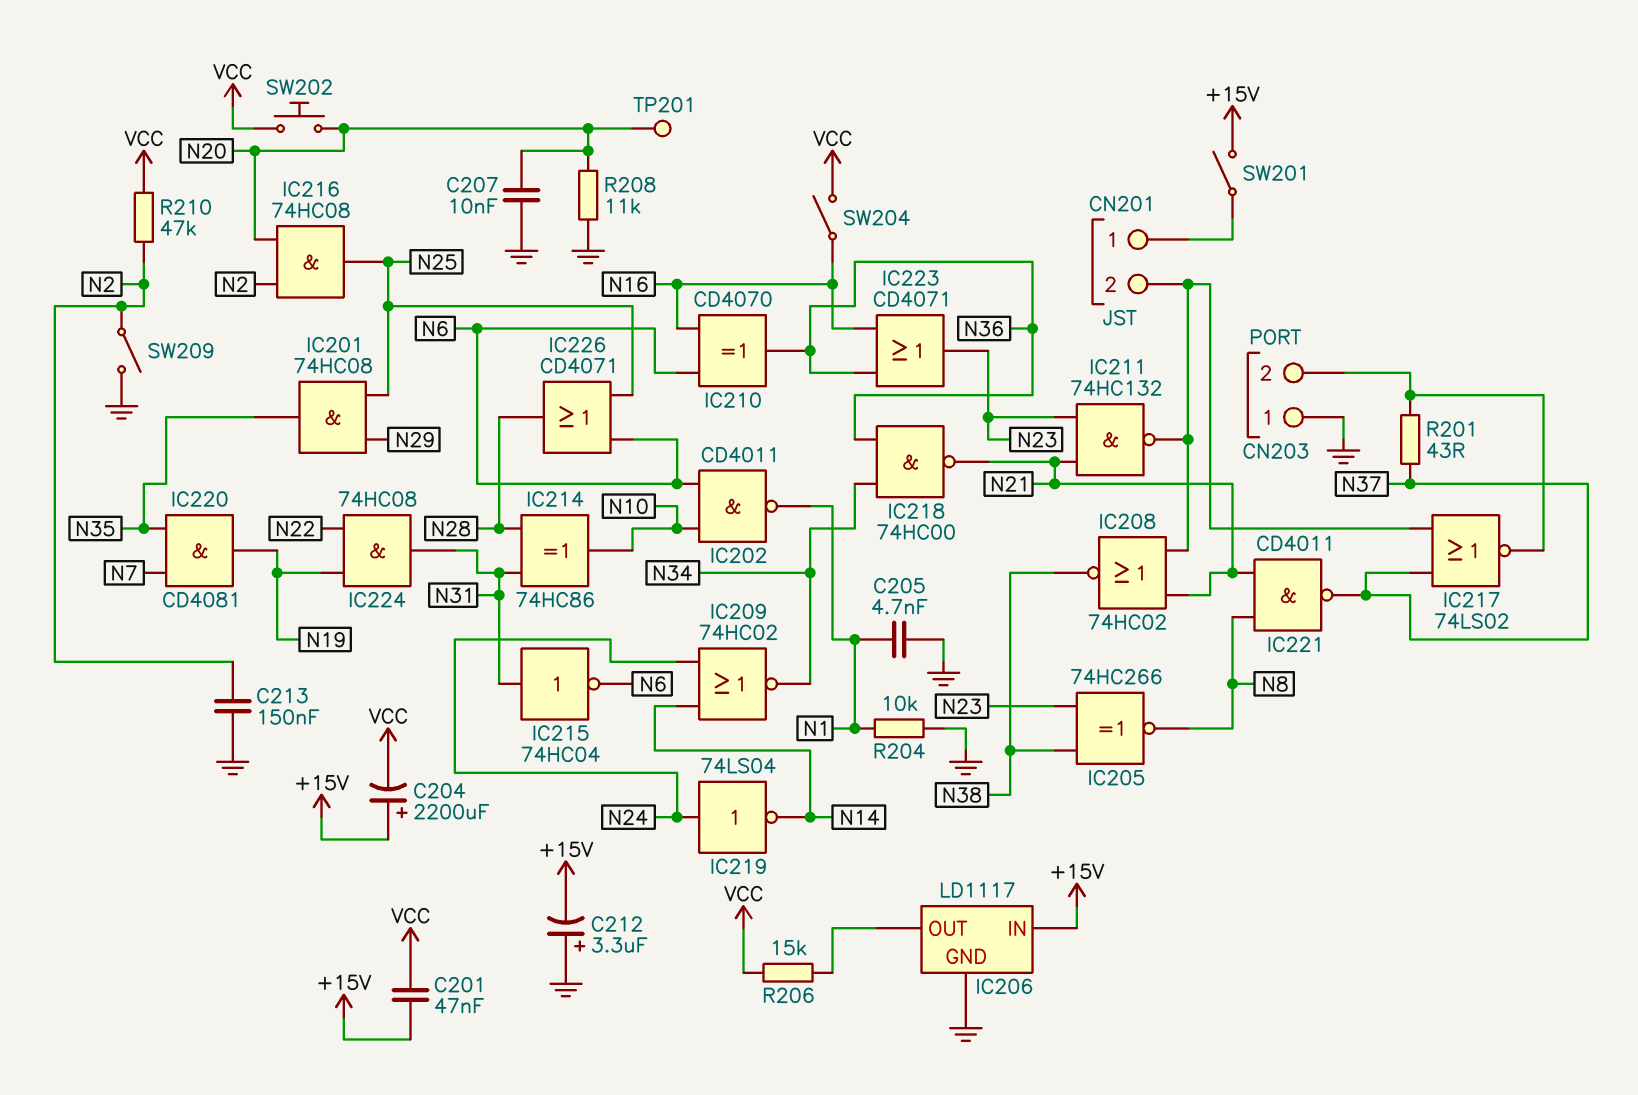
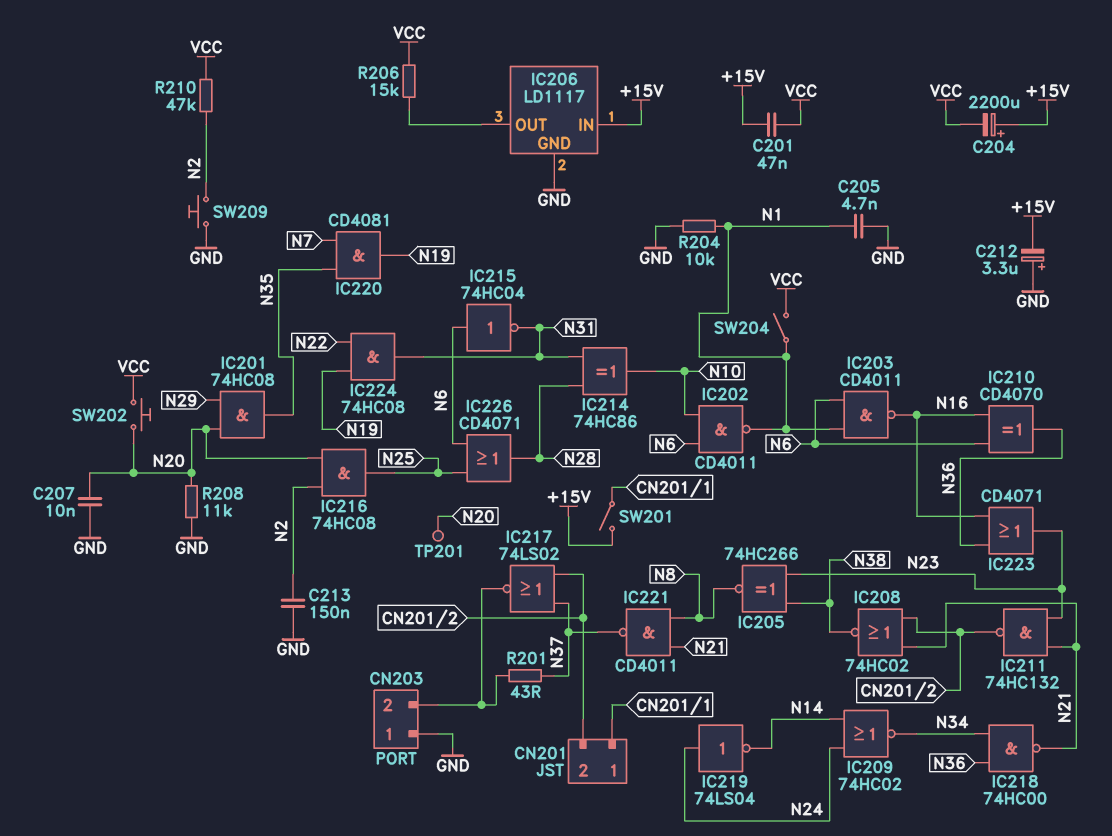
IC201: AND 74HC08 (in N25, in N29, out N35) -> AND 74HC08 (in N20, in N29, out N35)
IC203: none -> NAND CD4011 (in N1, in N6, out N16)
IC215: NOT 74HC04 (in N31, out N6) -> NOT 74HC04 (in N6, out N31)
SW204: switch (N16, VCC) -> switch (N1, VCC)
SW209: switch (GND, N2) -> button (GND, N2)

